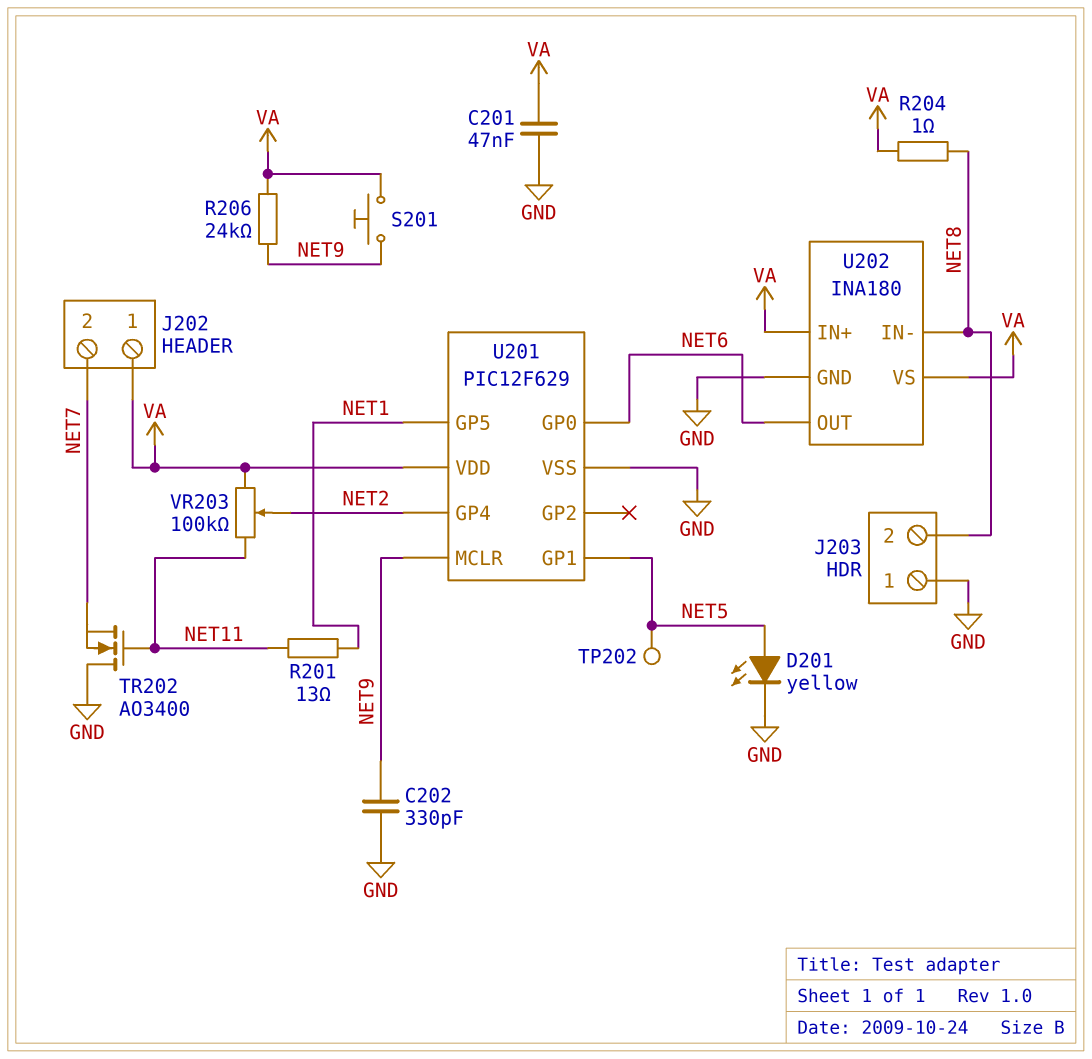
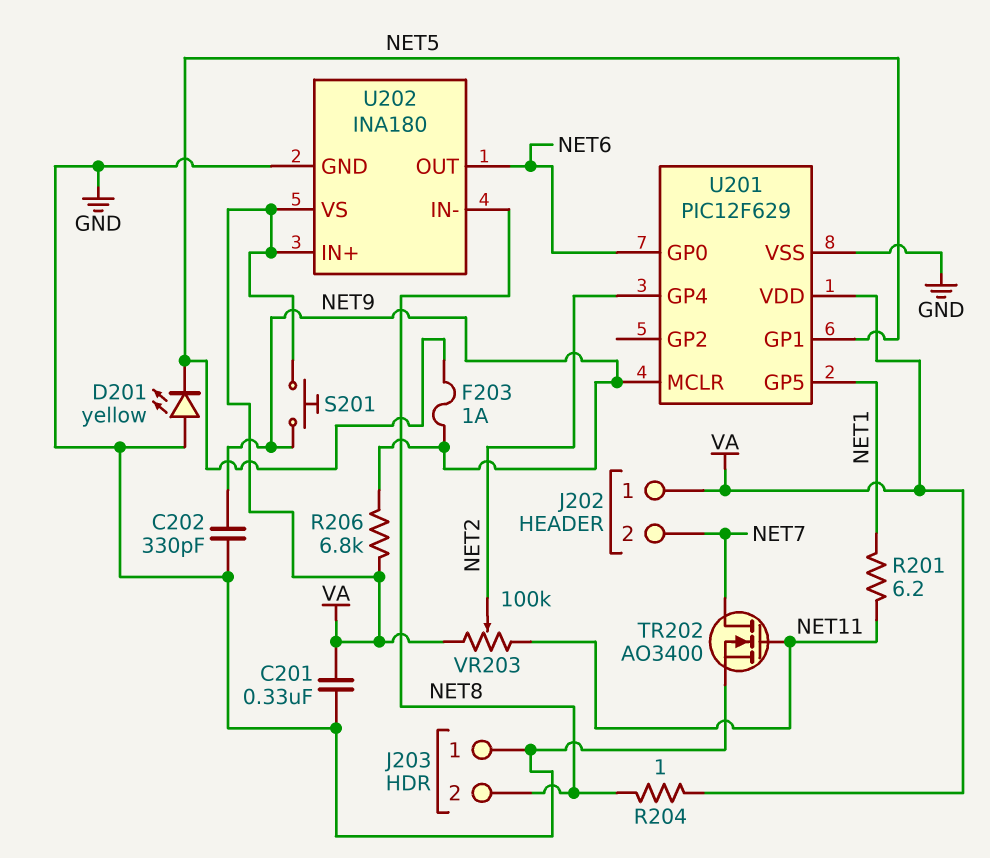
C201: 47nF (GND, VA) -> 330nF (GND, VA)
D201: LED yellow (A NET5, K GND) -> LED yellow (A GND, K NET5)
F203: none -> 1A (NET5, NET9)
R201: 13 (NET1, NET11) -> 6.2 (NET1, NET11)
R206: 24k (NET9, VA) -> 6.8k (NET9, VA)
TP202: test point (NET5) -> none
TR202: NMOS AO3400 (G NET11, D GND, S NET7) -> NMOS AO3400 (G NET11, D NET7, S GND)

